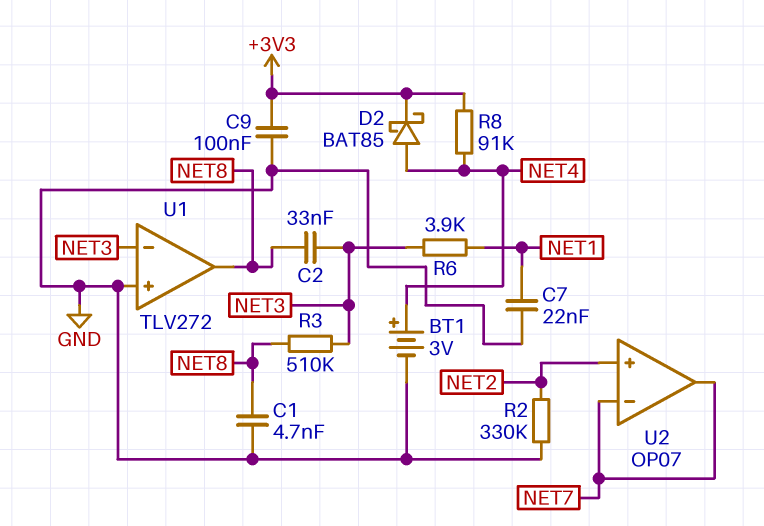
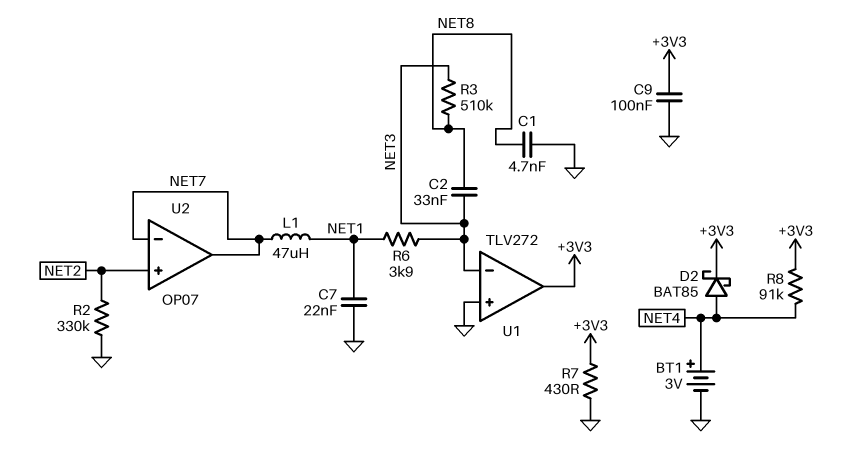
L1: none -> 47uH (NET1, NET7)
R7: none -> 430 (+3V3, GND)
U1 pin out: NET8 -> +3V3

